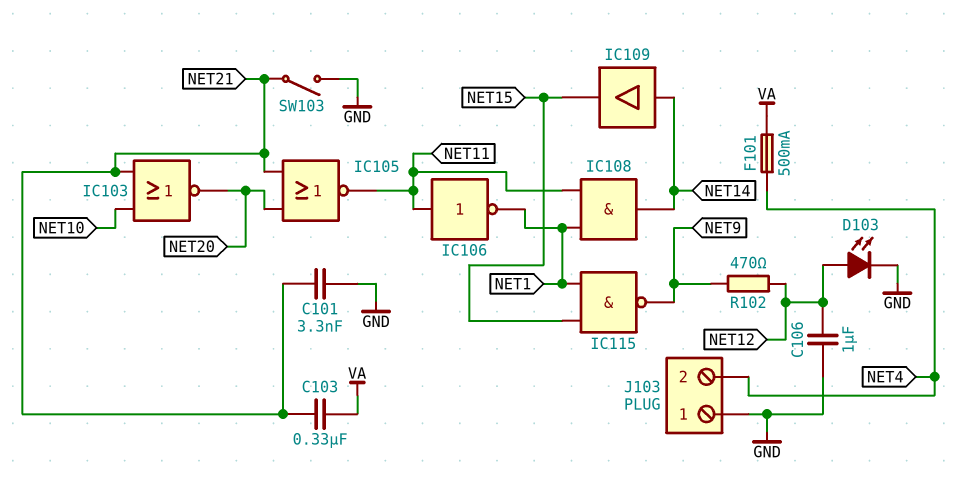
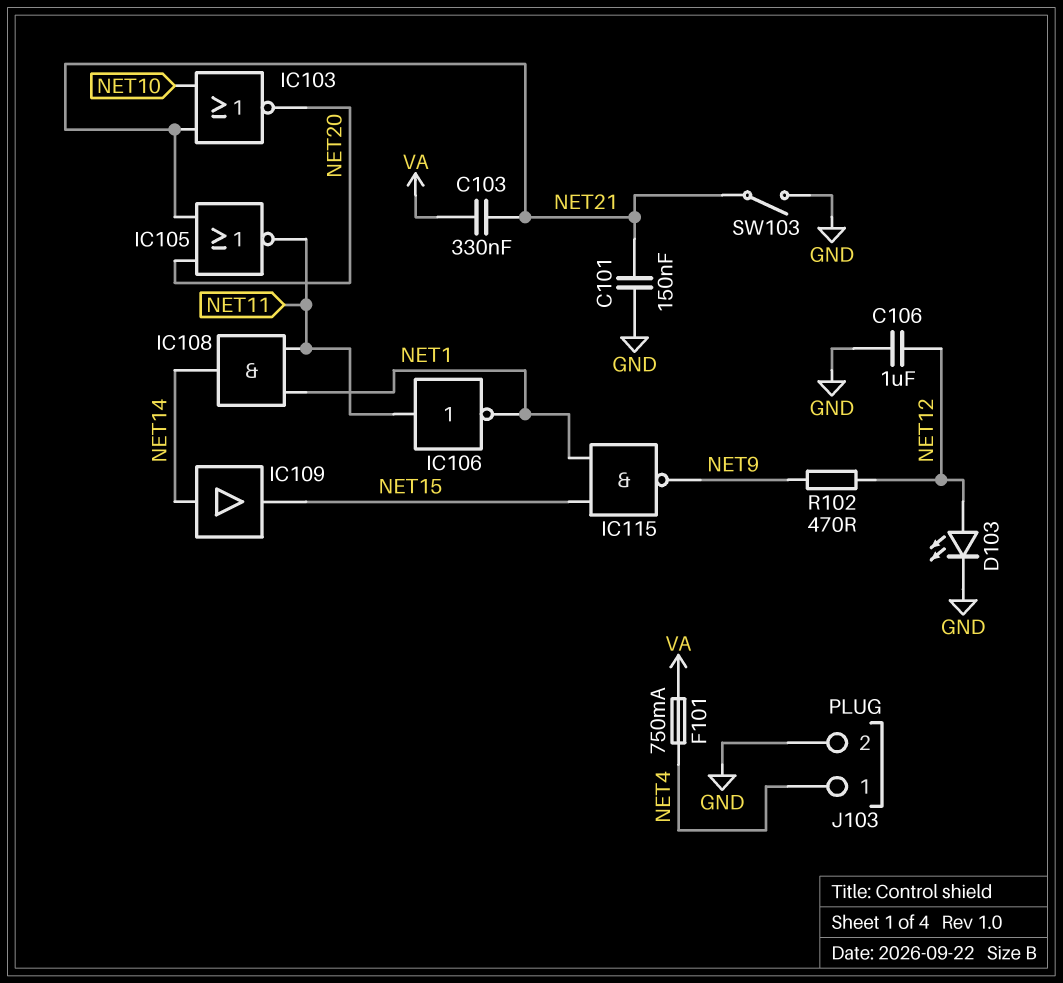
C101: 3.3nF (GND, NET21) -> 150nF (GND, NET21)
F101: 500mA (NET4, VA) -> 750mA (NET4, VA)
J103 pin 1: GND -> NET4
J103 pin 2: NET4 -> GND

